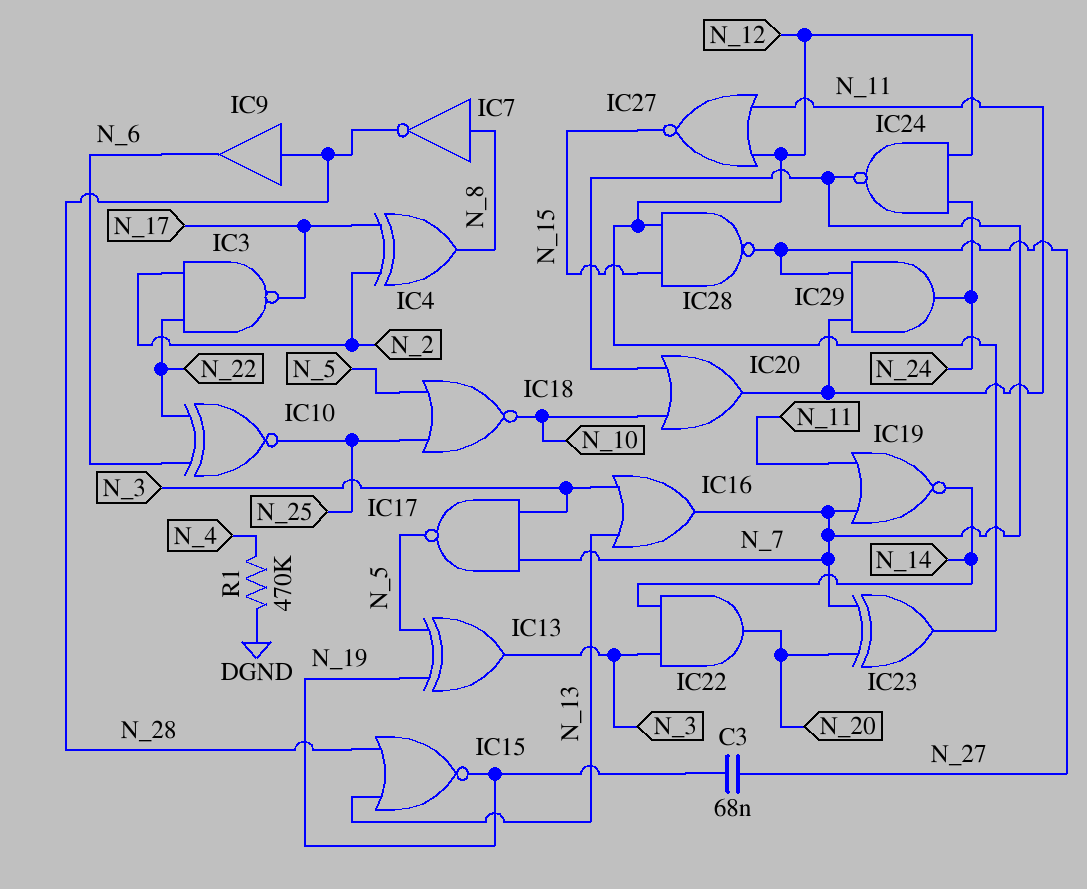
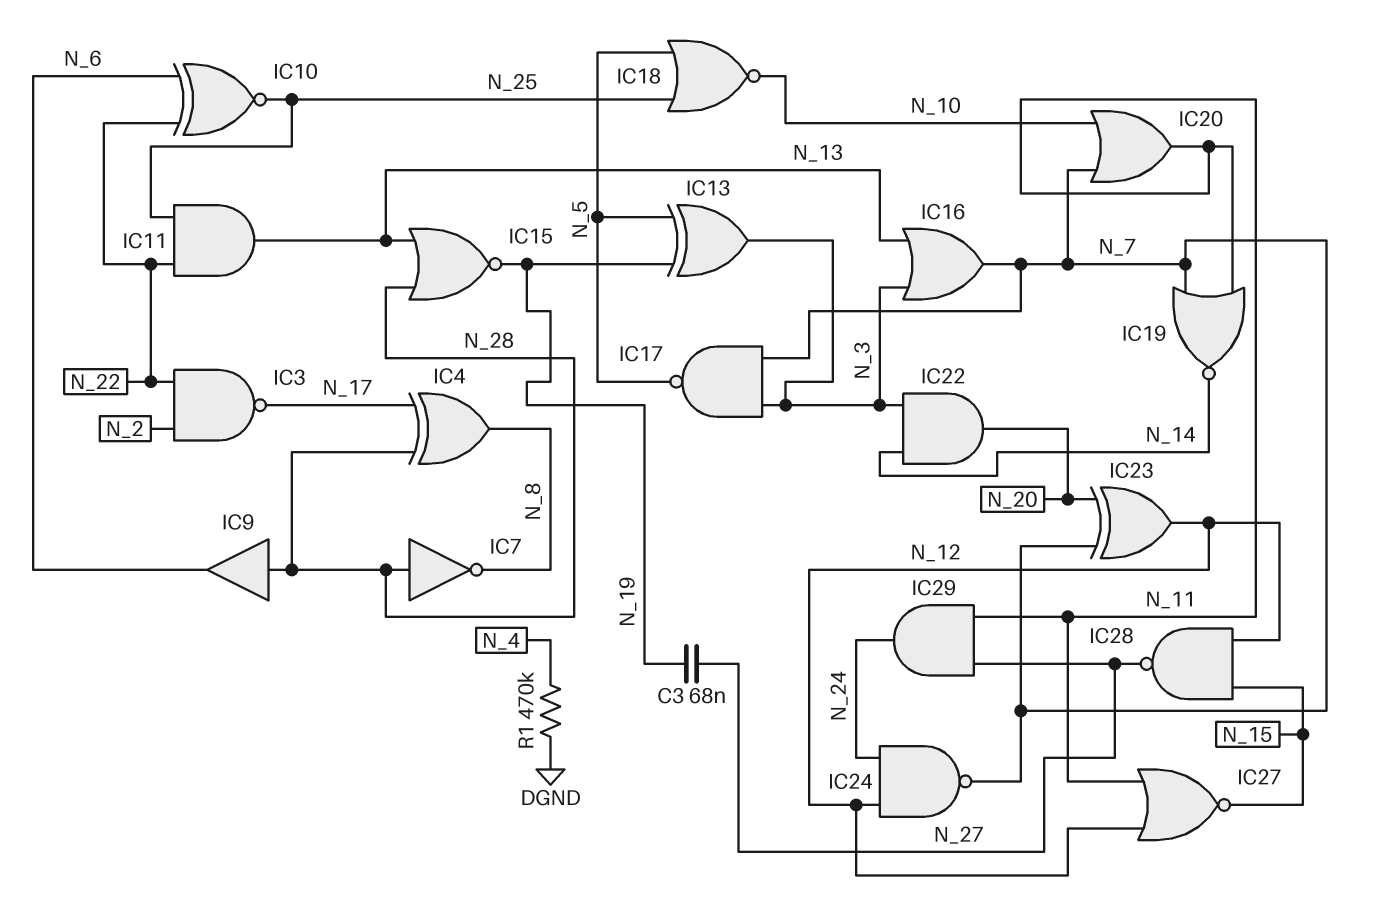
IC4: XOR (in N_2, in N_17, out N_8) -> XOR (in N_17, in N_28, out N_8)
IC7: NOT (in N_8, out N_28) -> NOT (in N_28, out N_8)
IC11: none -> AND (in N_22, in N_25, out N_13)

